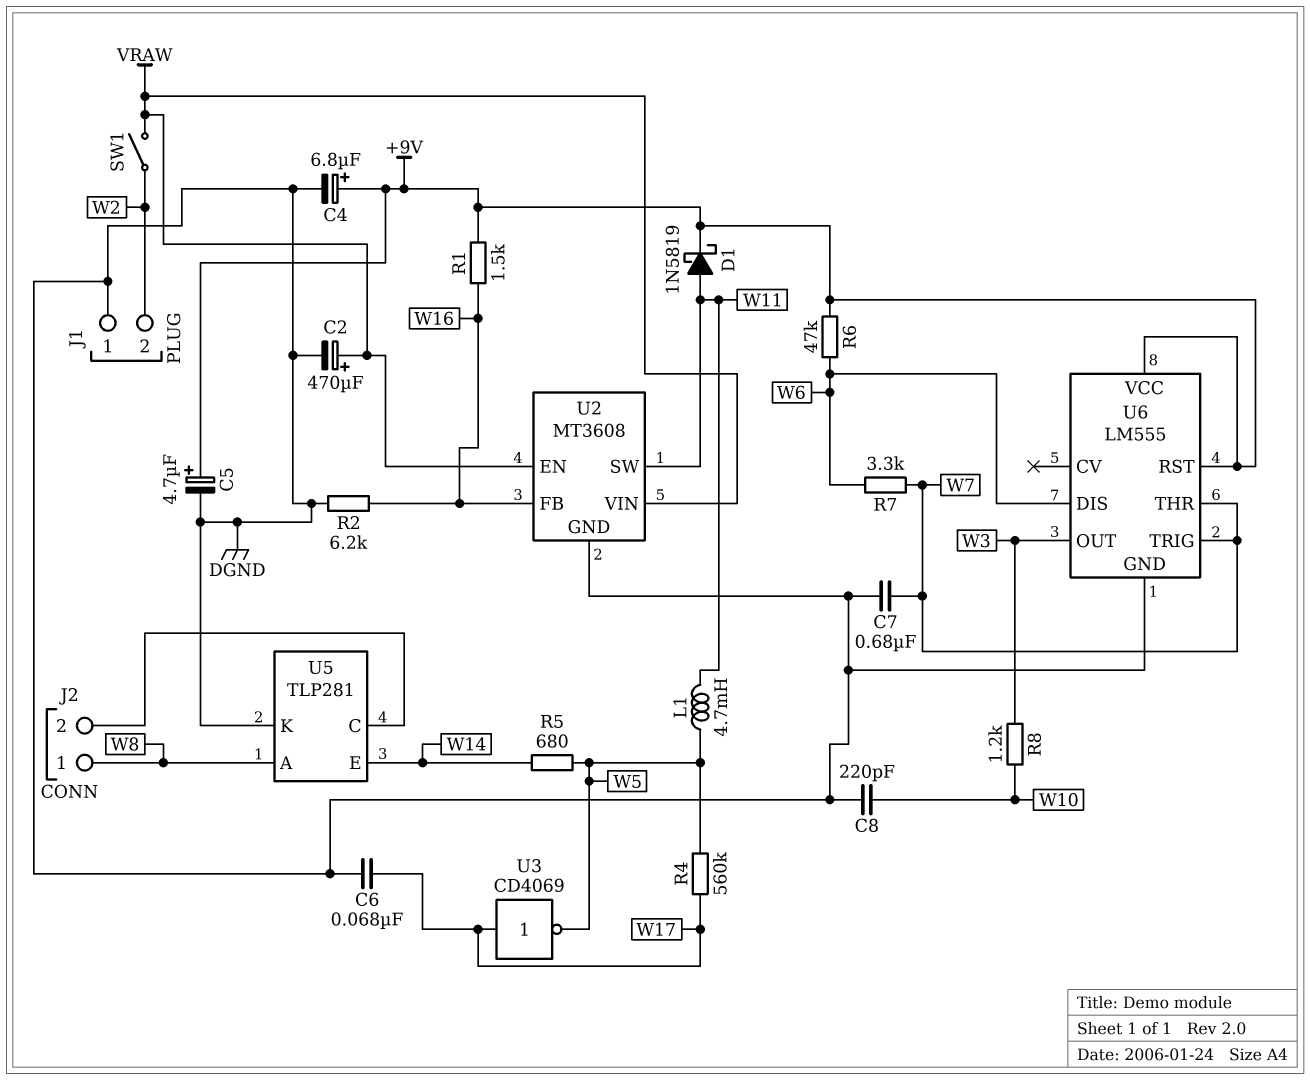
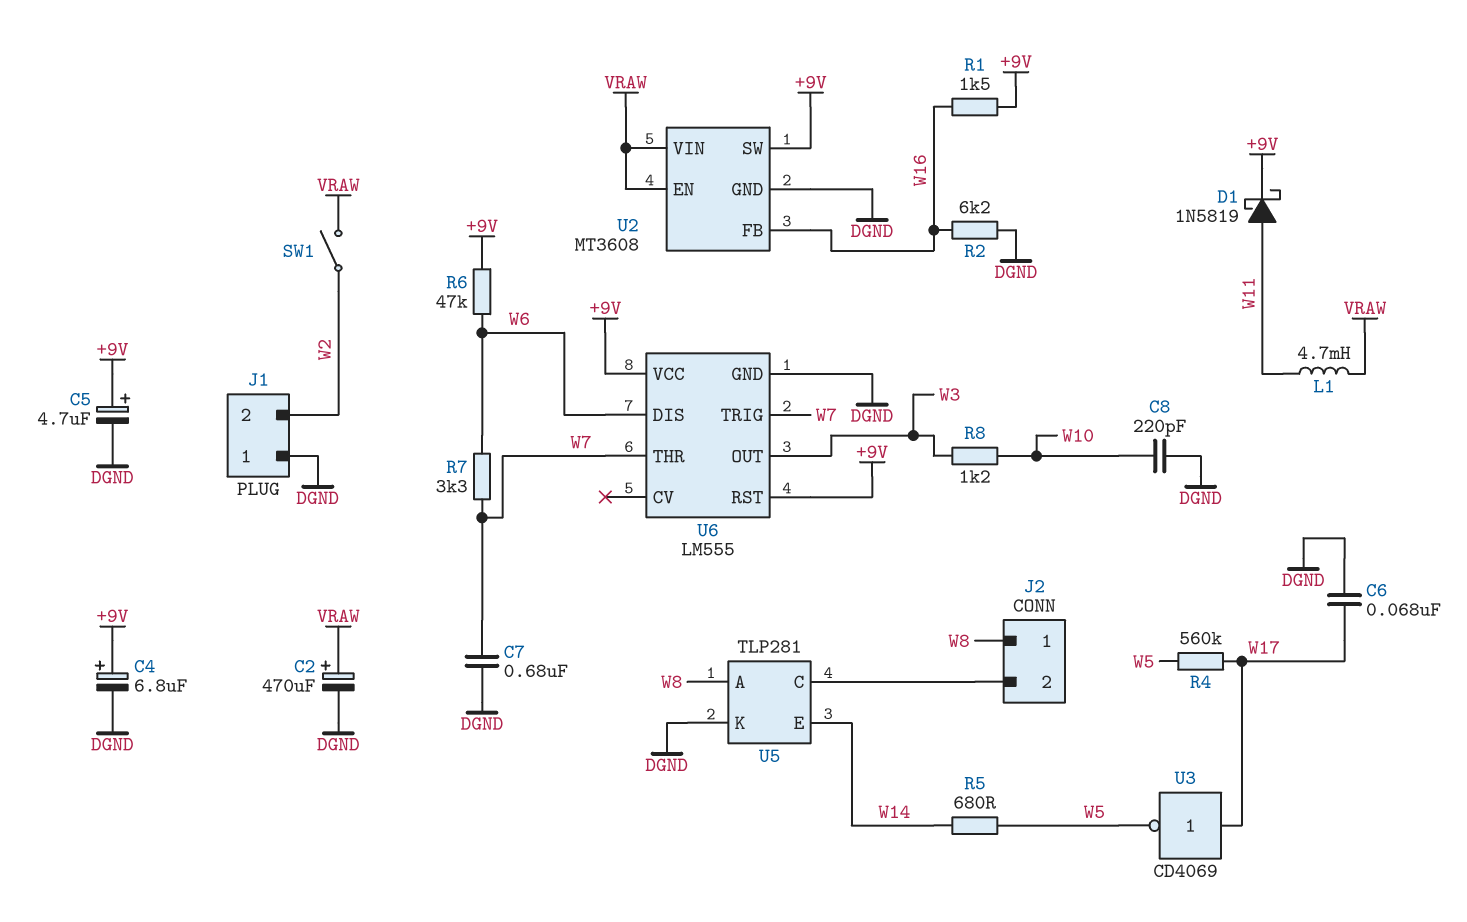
L1: 4.7mH (W5, W11) -> 4.7mH (VRAW, W11)
U2 pin SW: W11 -> +9V

